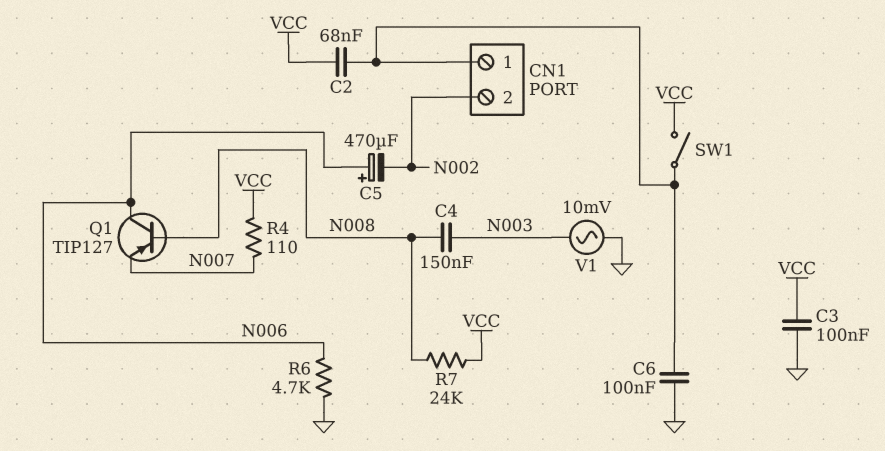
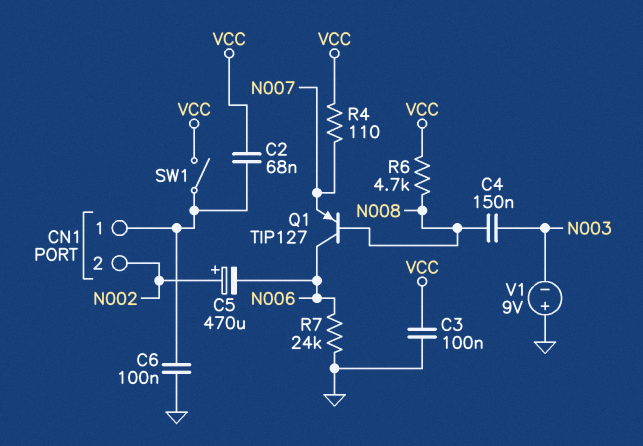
C5: 470uF (plus N006, minus N002) -> 470uF (plus N002, minus N006)
R6: 4.7k (GND, N006) -> 4.7k (N008, VCC)
R7: 24k (N008, VCC) -> 24k (GND, N006)
V1: AC 10mV (GND, N003) -> 9V (plus GND, minus N003)

